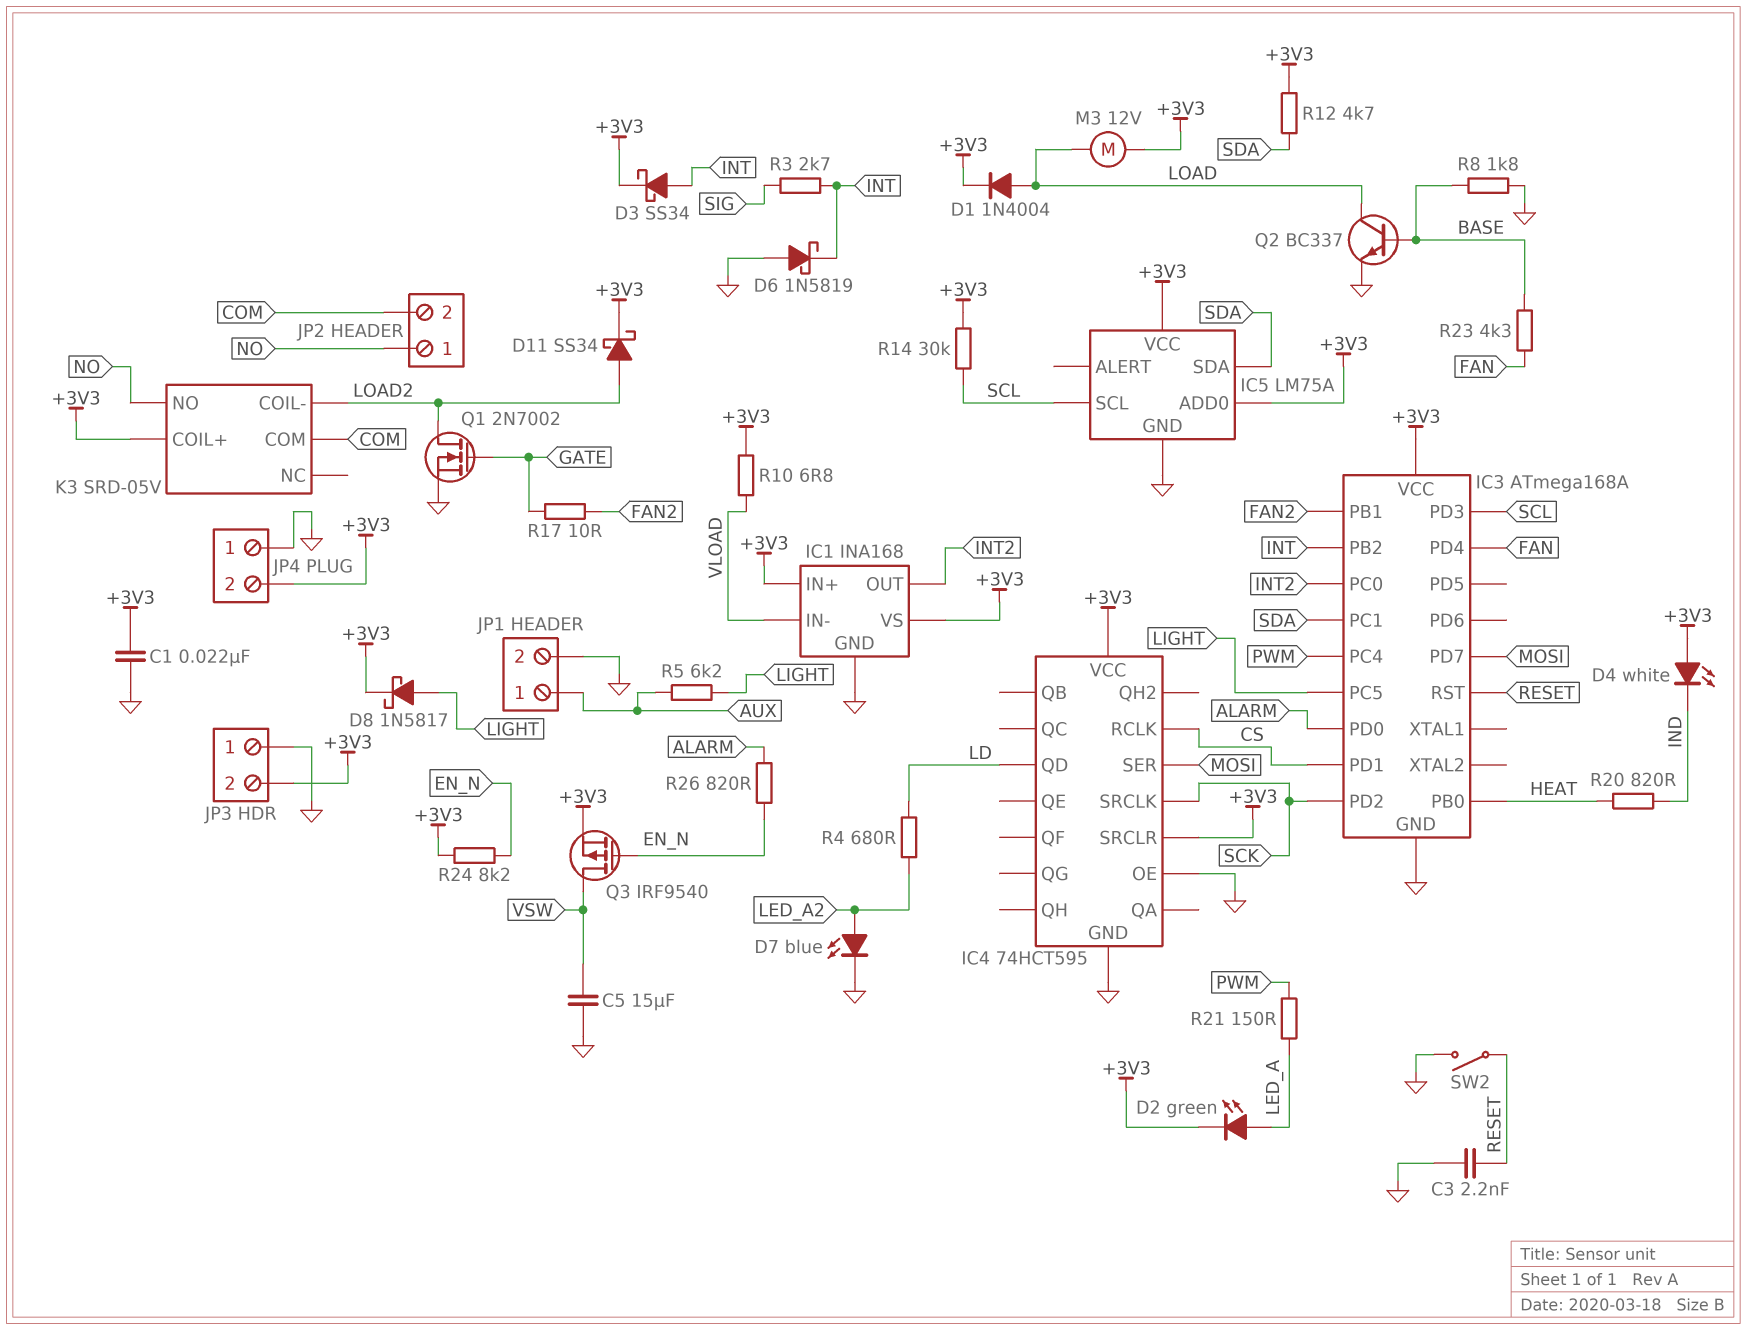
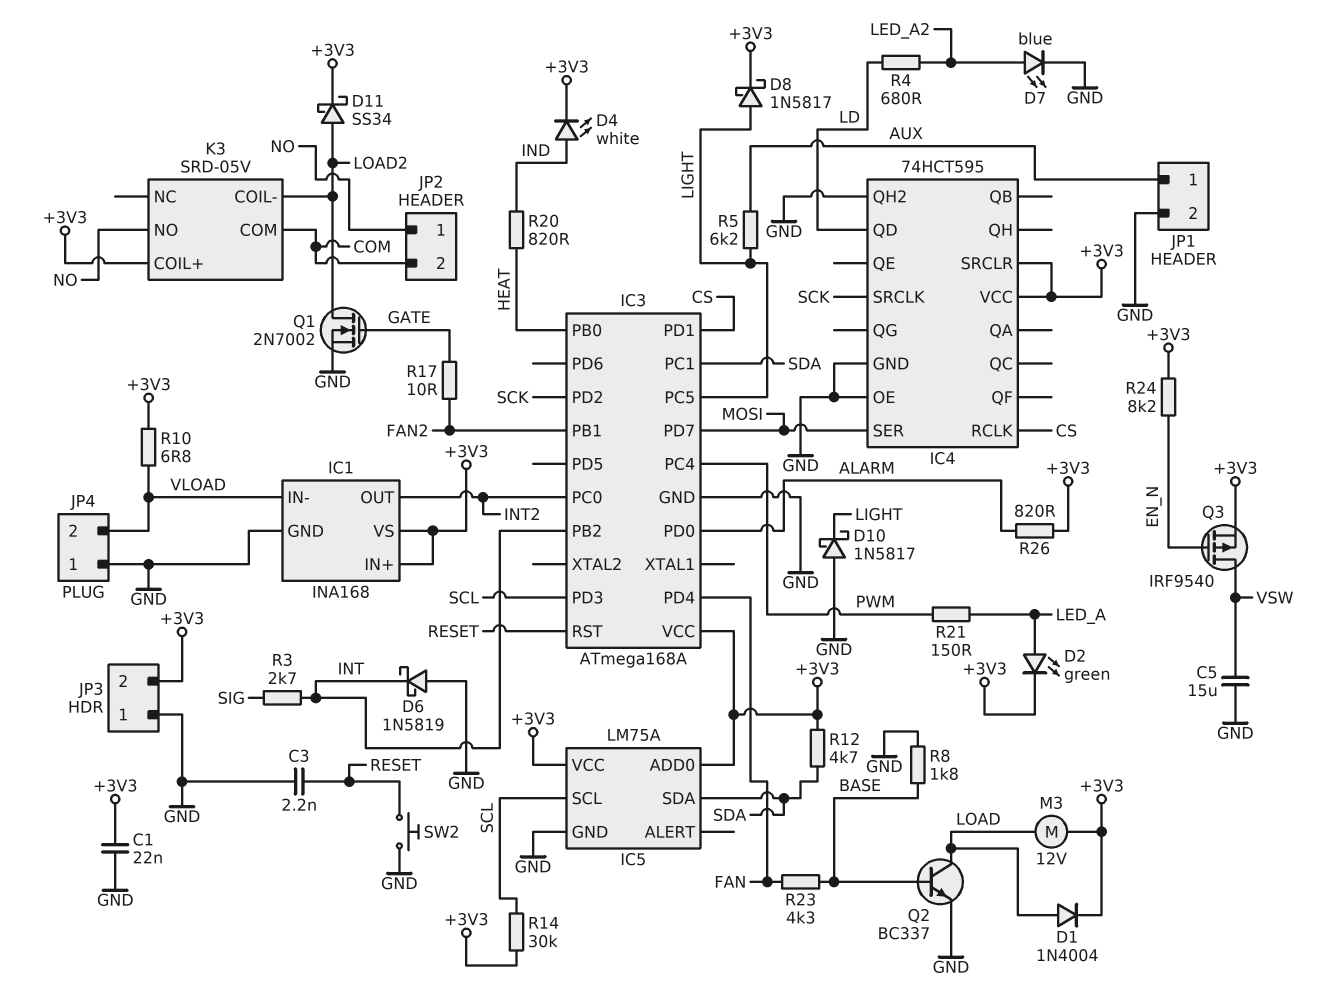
D3: schottky SS34 (A INT, K +3V3) -> none
D4: LED white (A +3V3, K IND) -> LED white (A IND, K +3V3)
D10: none -> schottky 1N5817 (A GND, K LIGHT)
IC4 pin QH2: none -> GND
JP4 pin 2: +3V3 -> VLOAD
R26: 820 (ALARM, EN_N) -> 820 (+3V3, ALARM)
SW2: switch (GND, RESET) -> button (GND, RESET)

